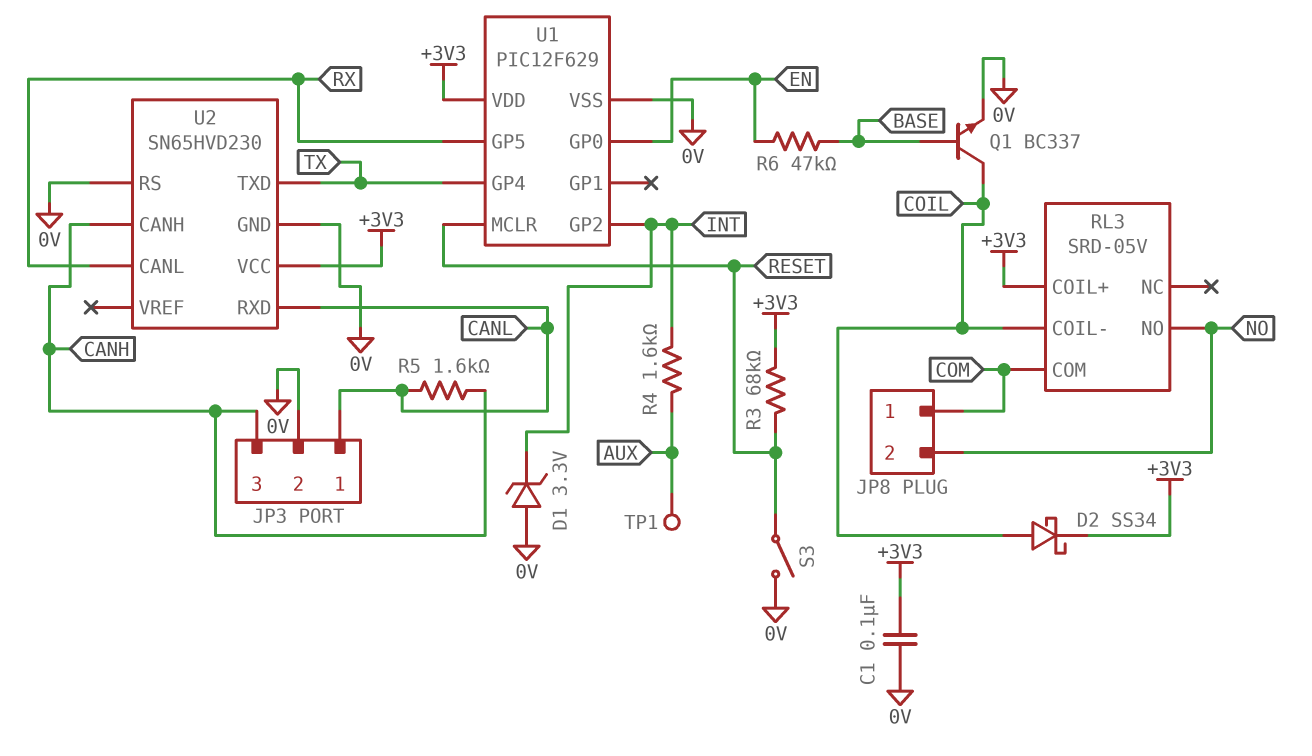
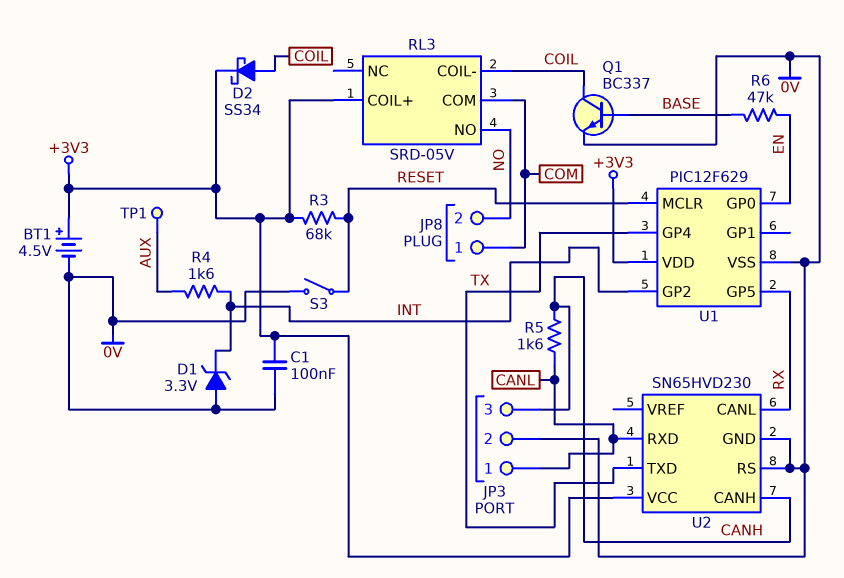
BT1: none -> 4.5V (plus +3V3, minus 0V)

